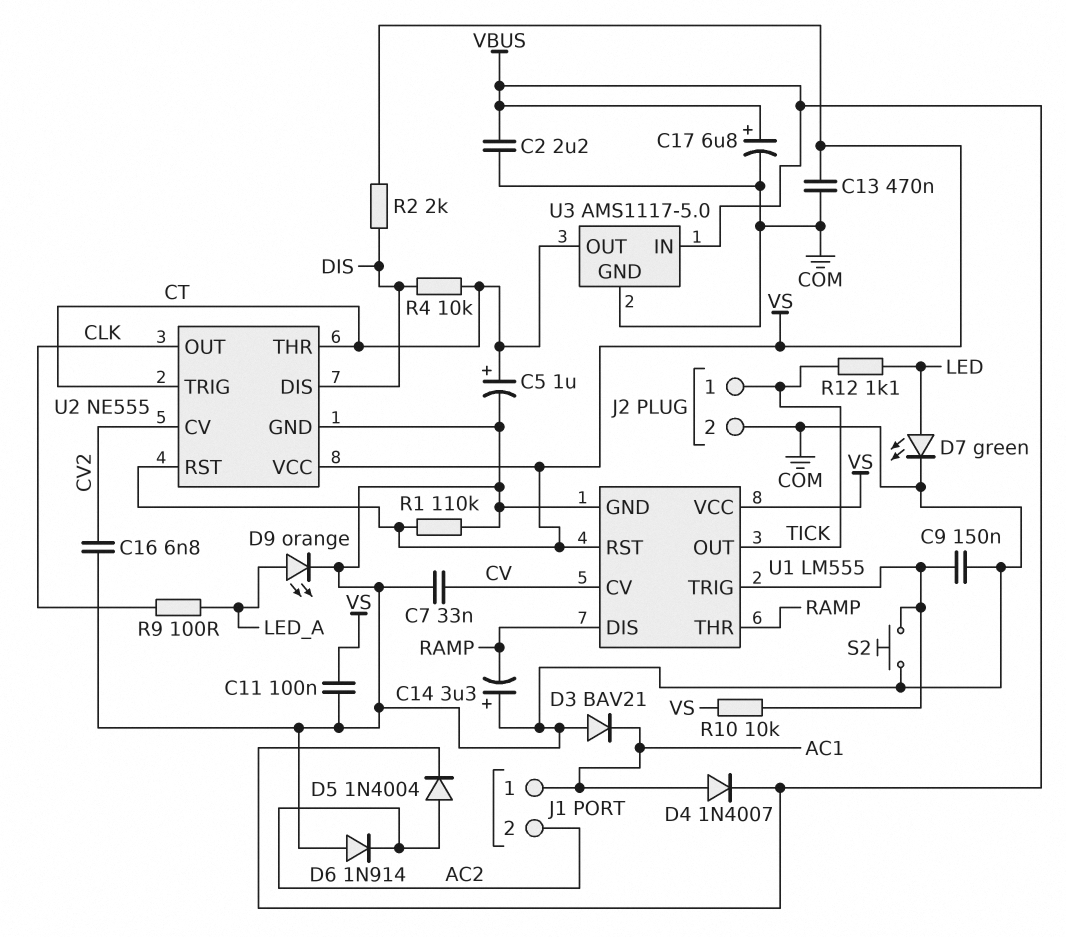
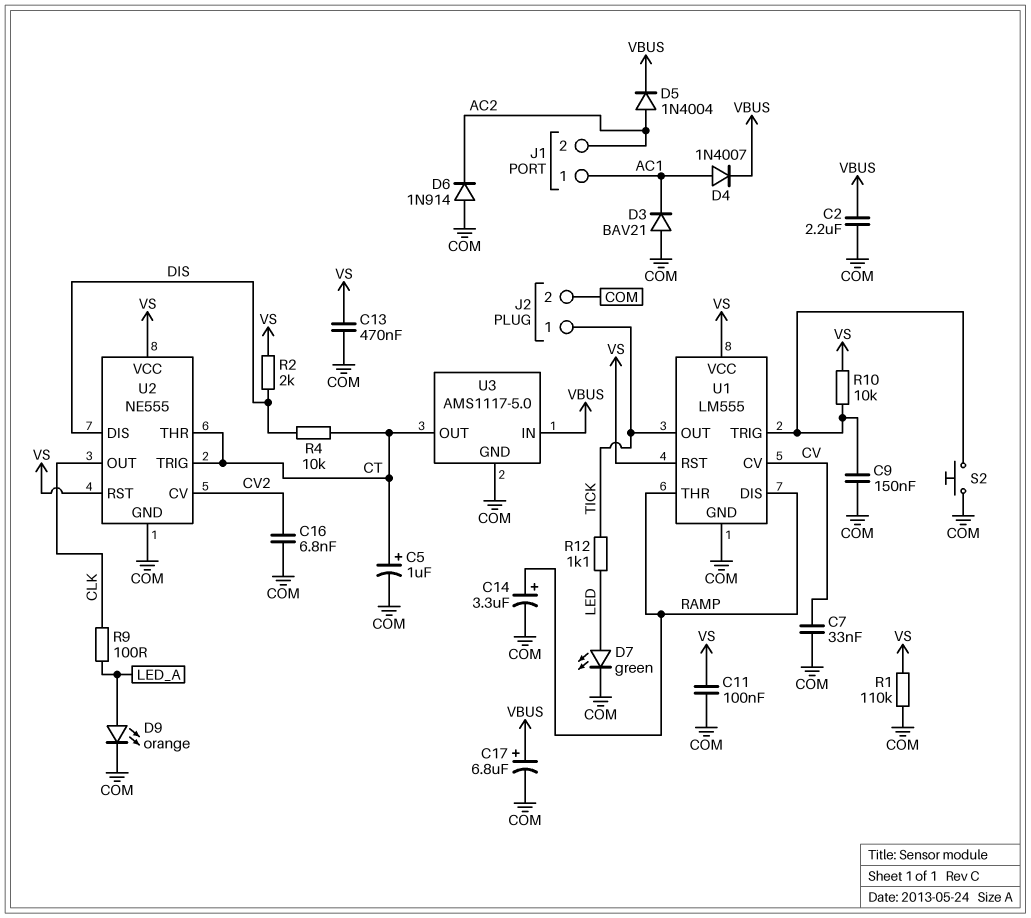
C14: 3.3uF (plus COM, minus RAMP) -> 3.3uF (plus RAMP, minus COM)

